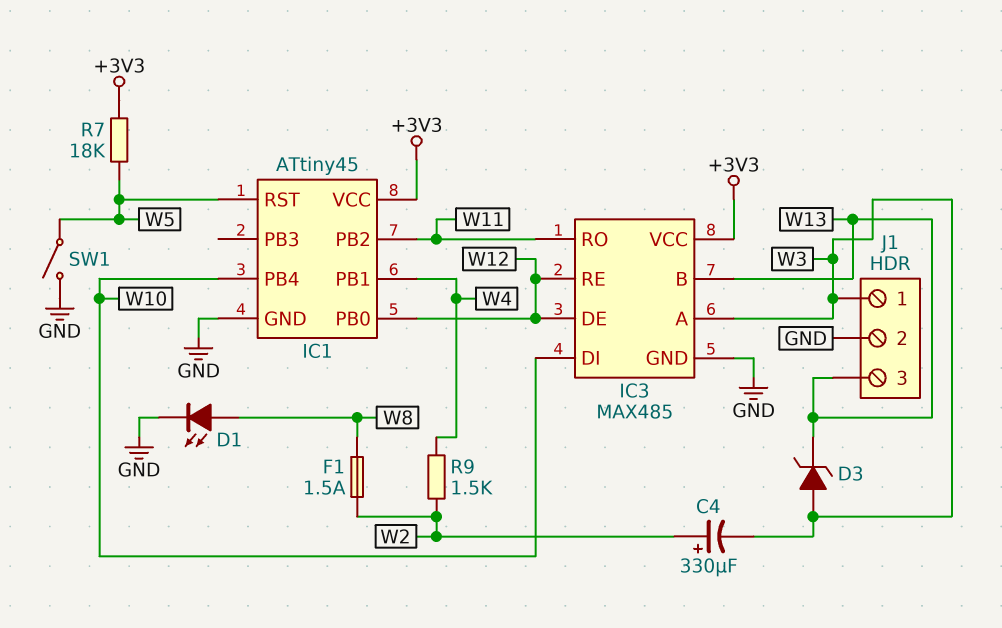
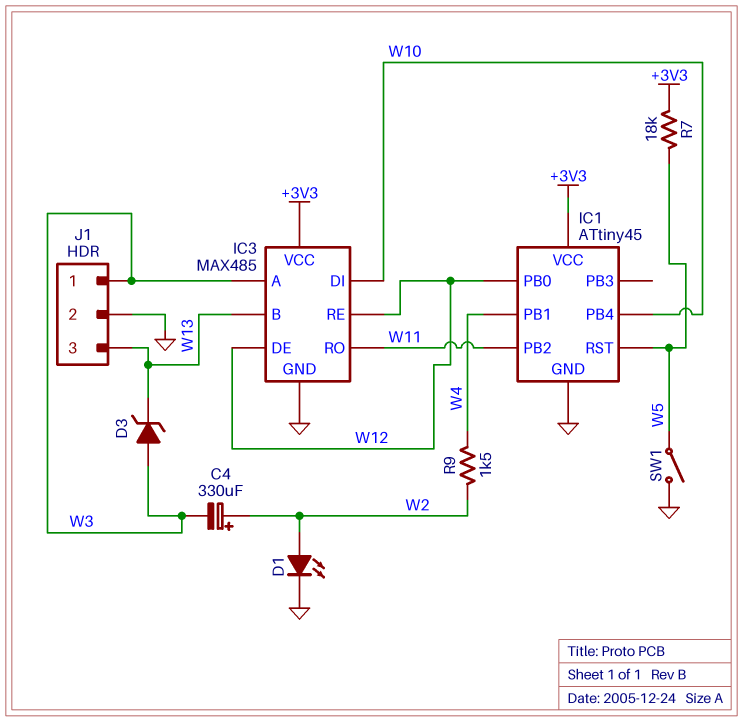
D1: LED (A W8, K GND) -> LED (A W2, K GND)
F1: 1.5A (W2, W8) -> none

